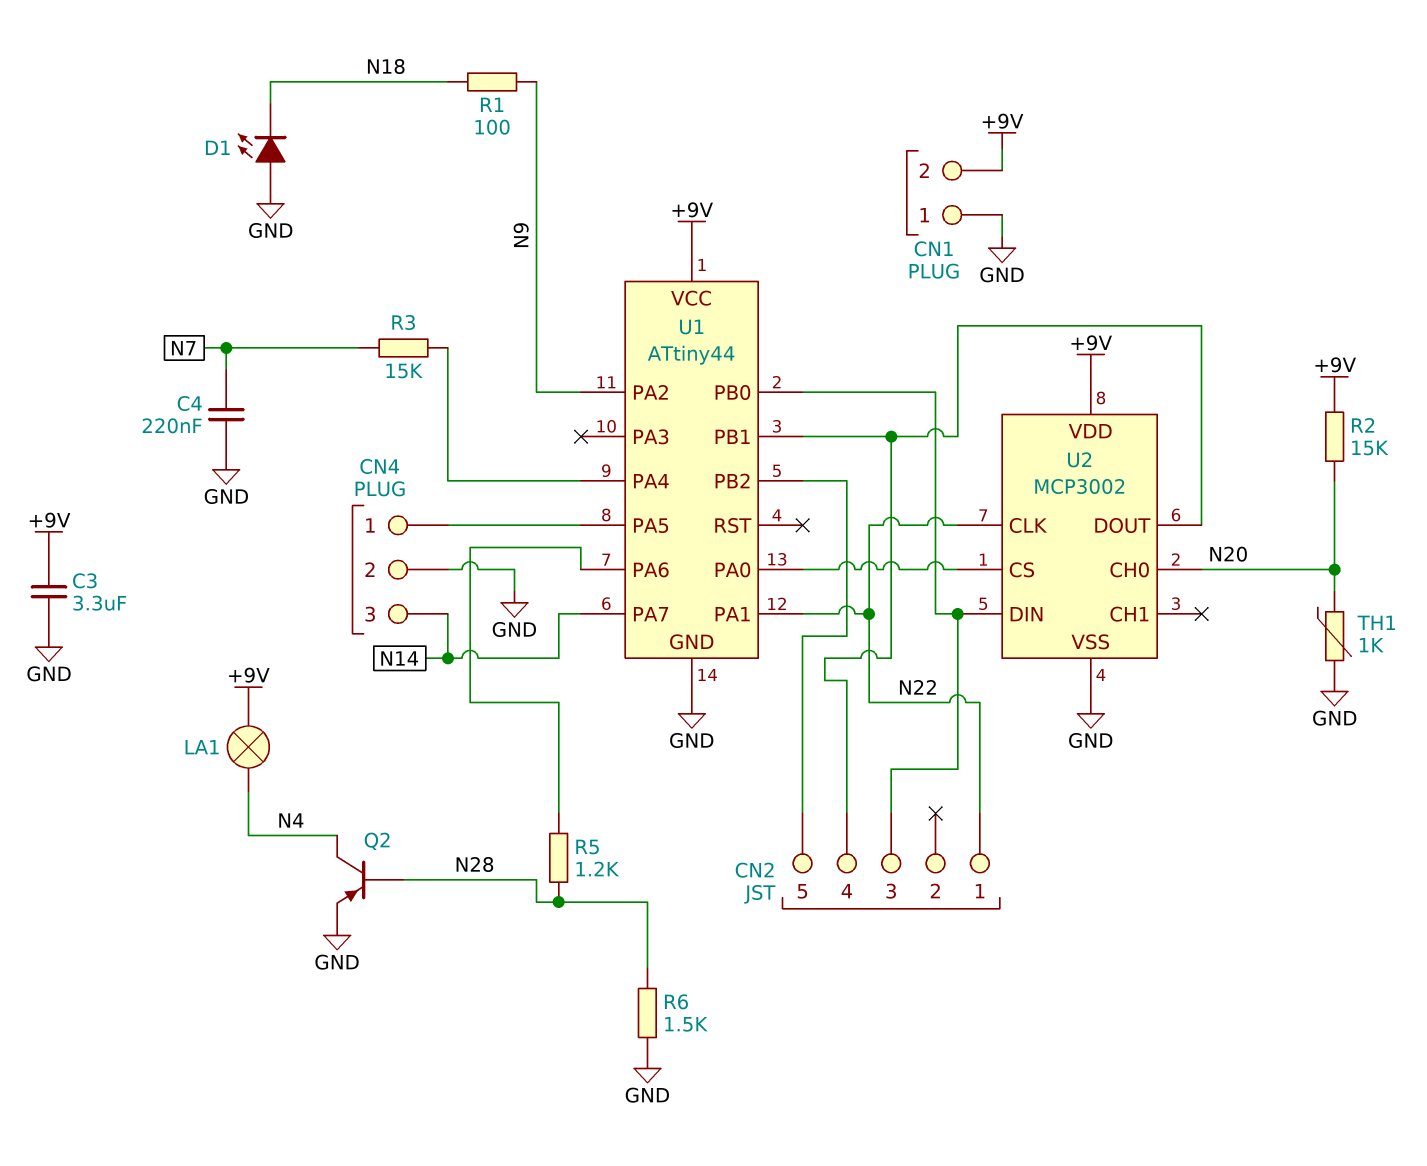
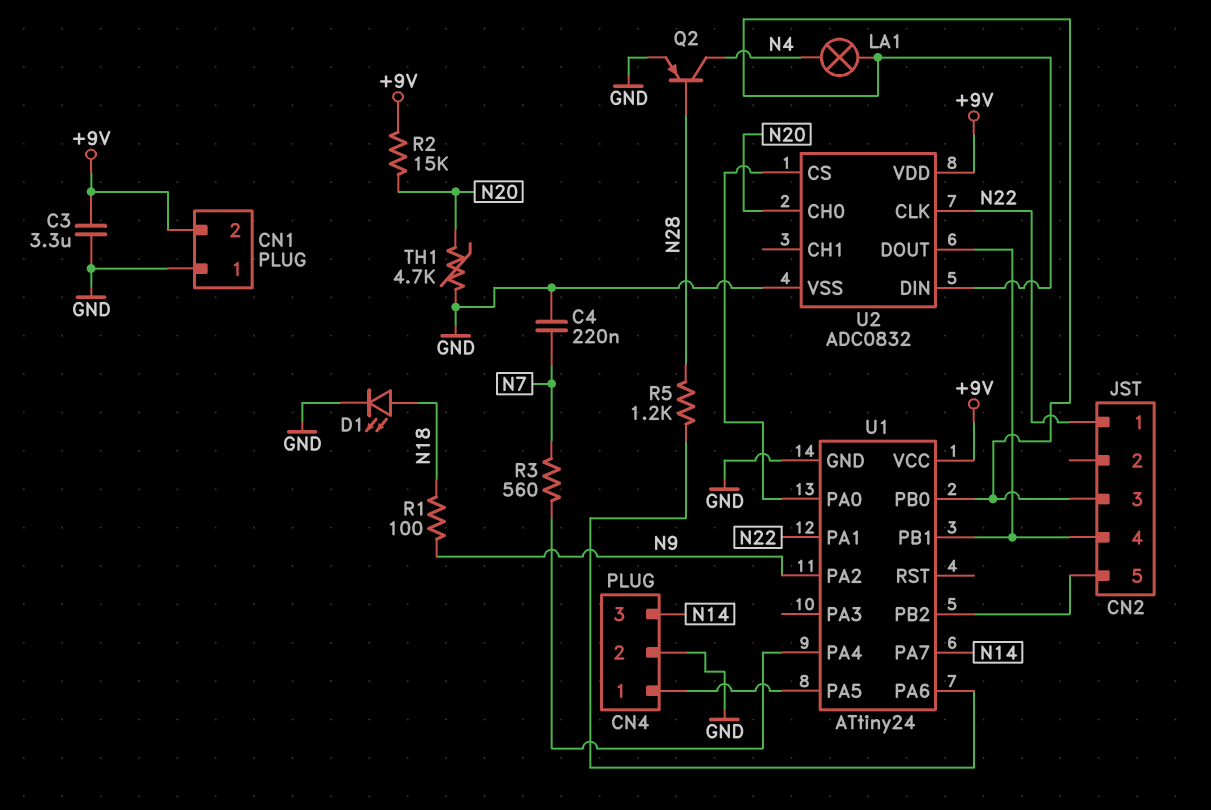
D1: LED (A GND, K N18) -> LED (A N18, K GND)
LA1: lamp (+9V, N4) -> lamp (CN2/3, N4)
R3: 15k (N7, U1/PA4) -> 560 (N7, U1/PA4)
R6: 1.5k (GND, N28) -> none
TH1: 1k (GND, N20) -> 4.7k (GND, N20)
U1: ATtiny44 -> ATtiny24
U2: MCP3002 -> ADC0832

